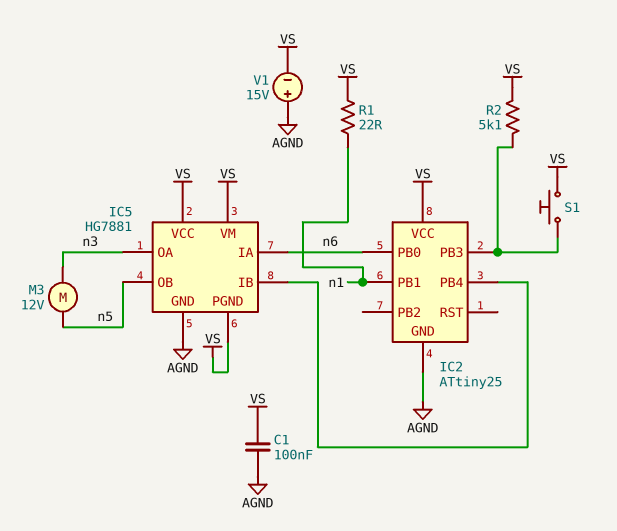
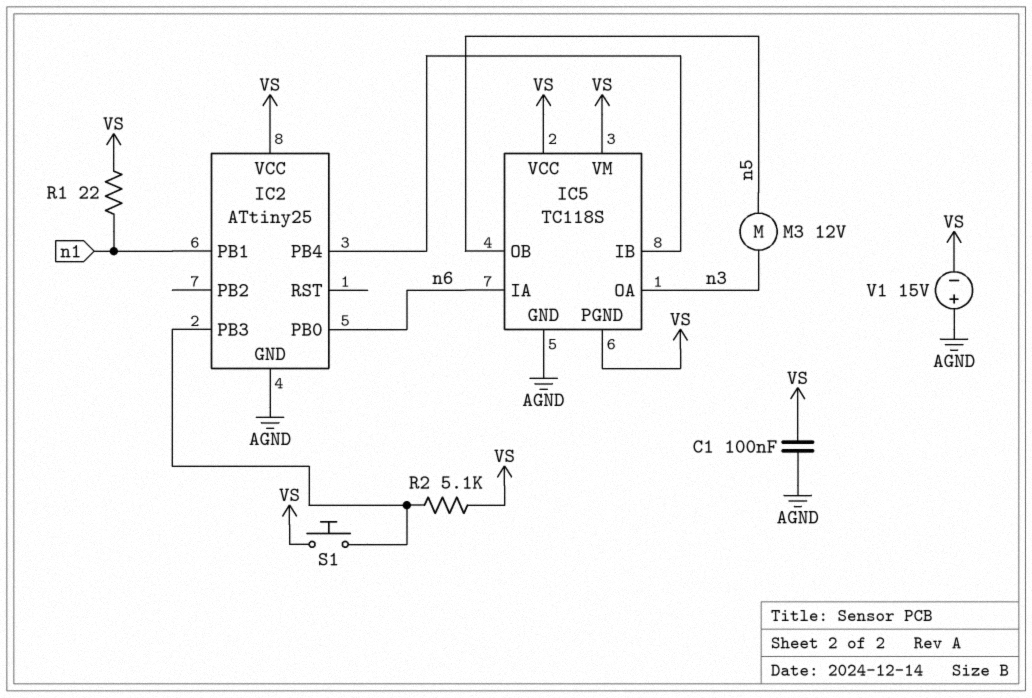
IC5: HG7881 -> TC118S

